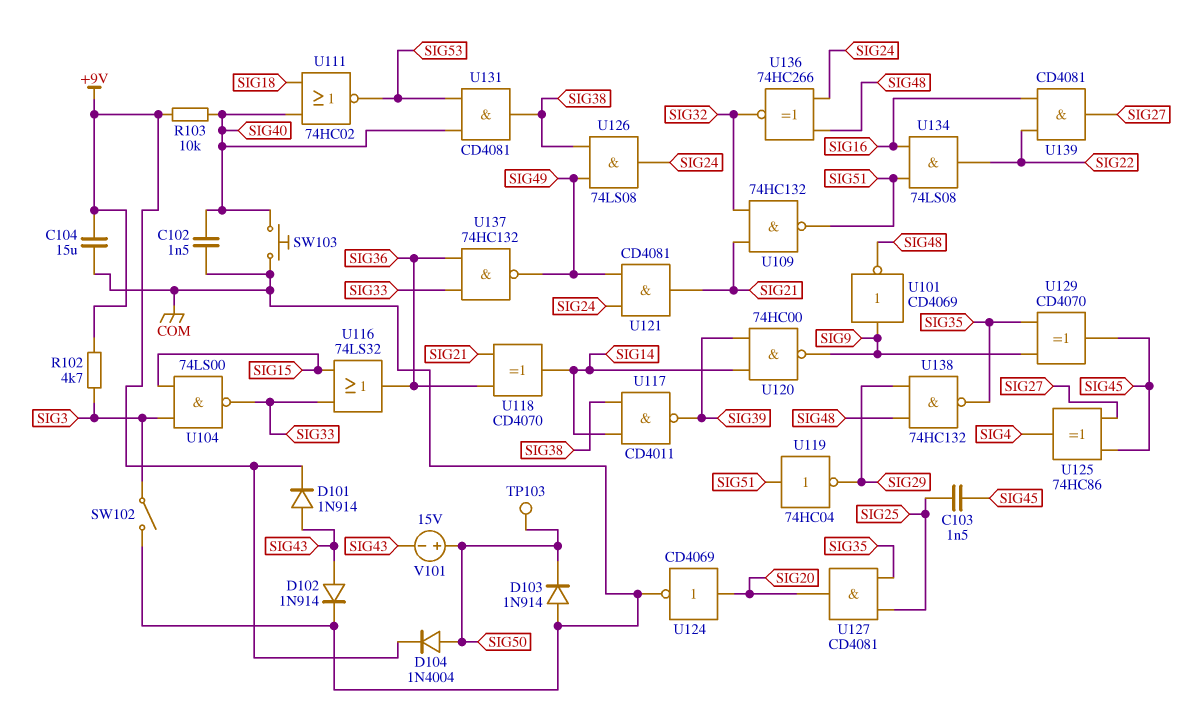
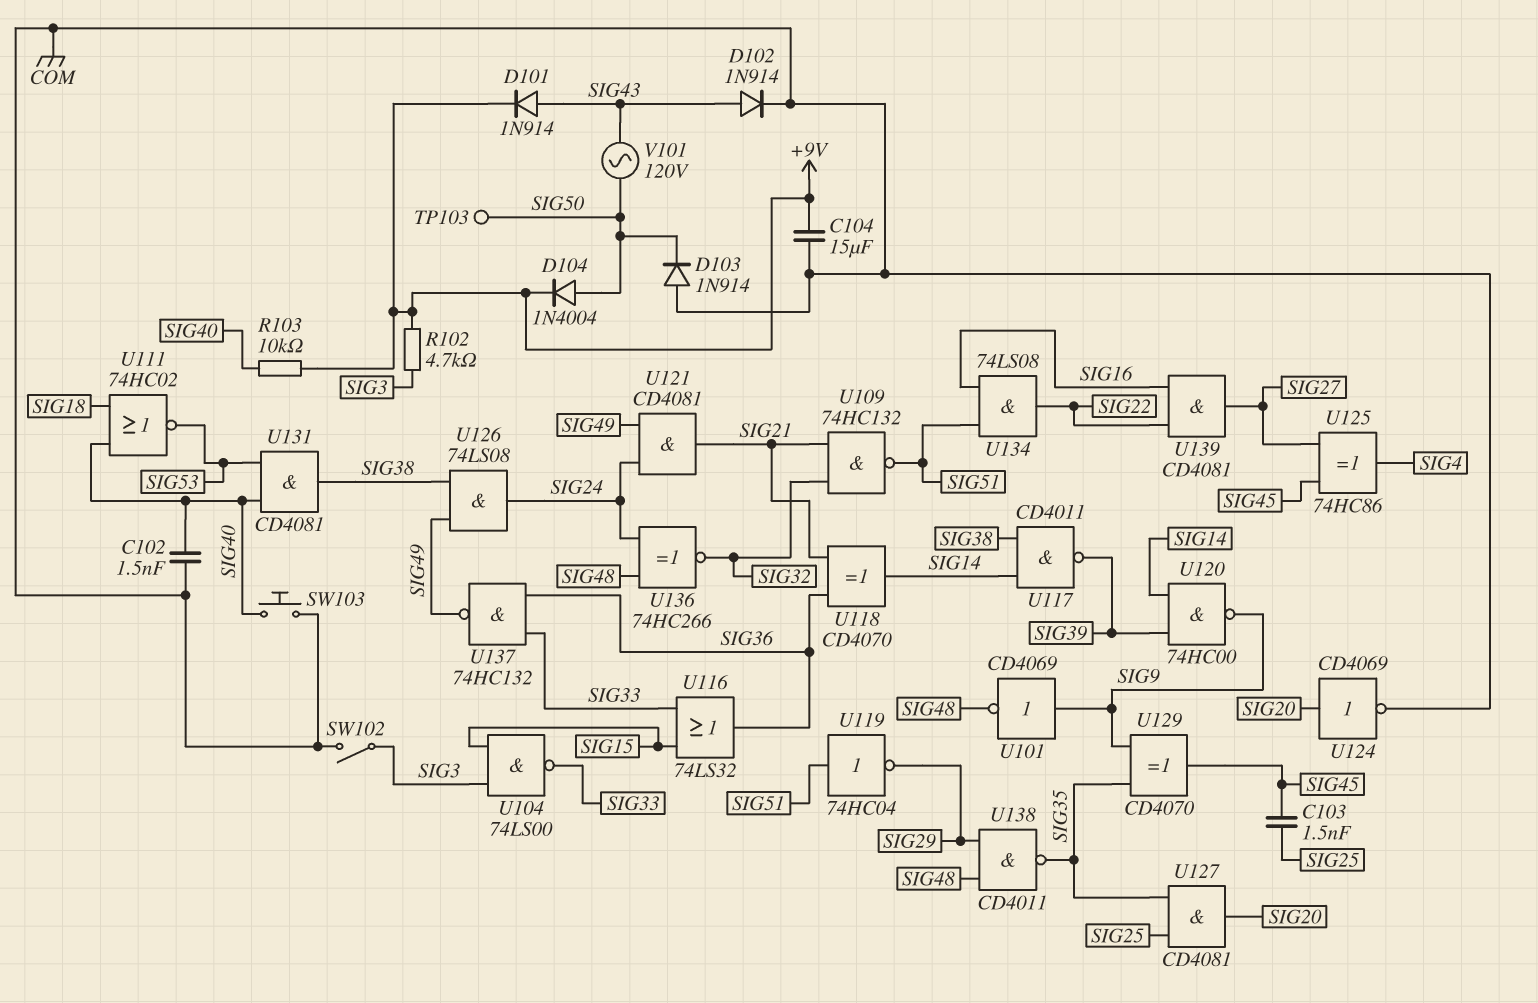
U138: NAND 74HC132 (in SIG29, in SIG48, out SIG35) -> NAND CD4011 (in SIG29, in SIG48, out SIG35)
V101: 15V (plus SIG50, minus SIG43) -> AC 120V (SIG43, SIG50)

